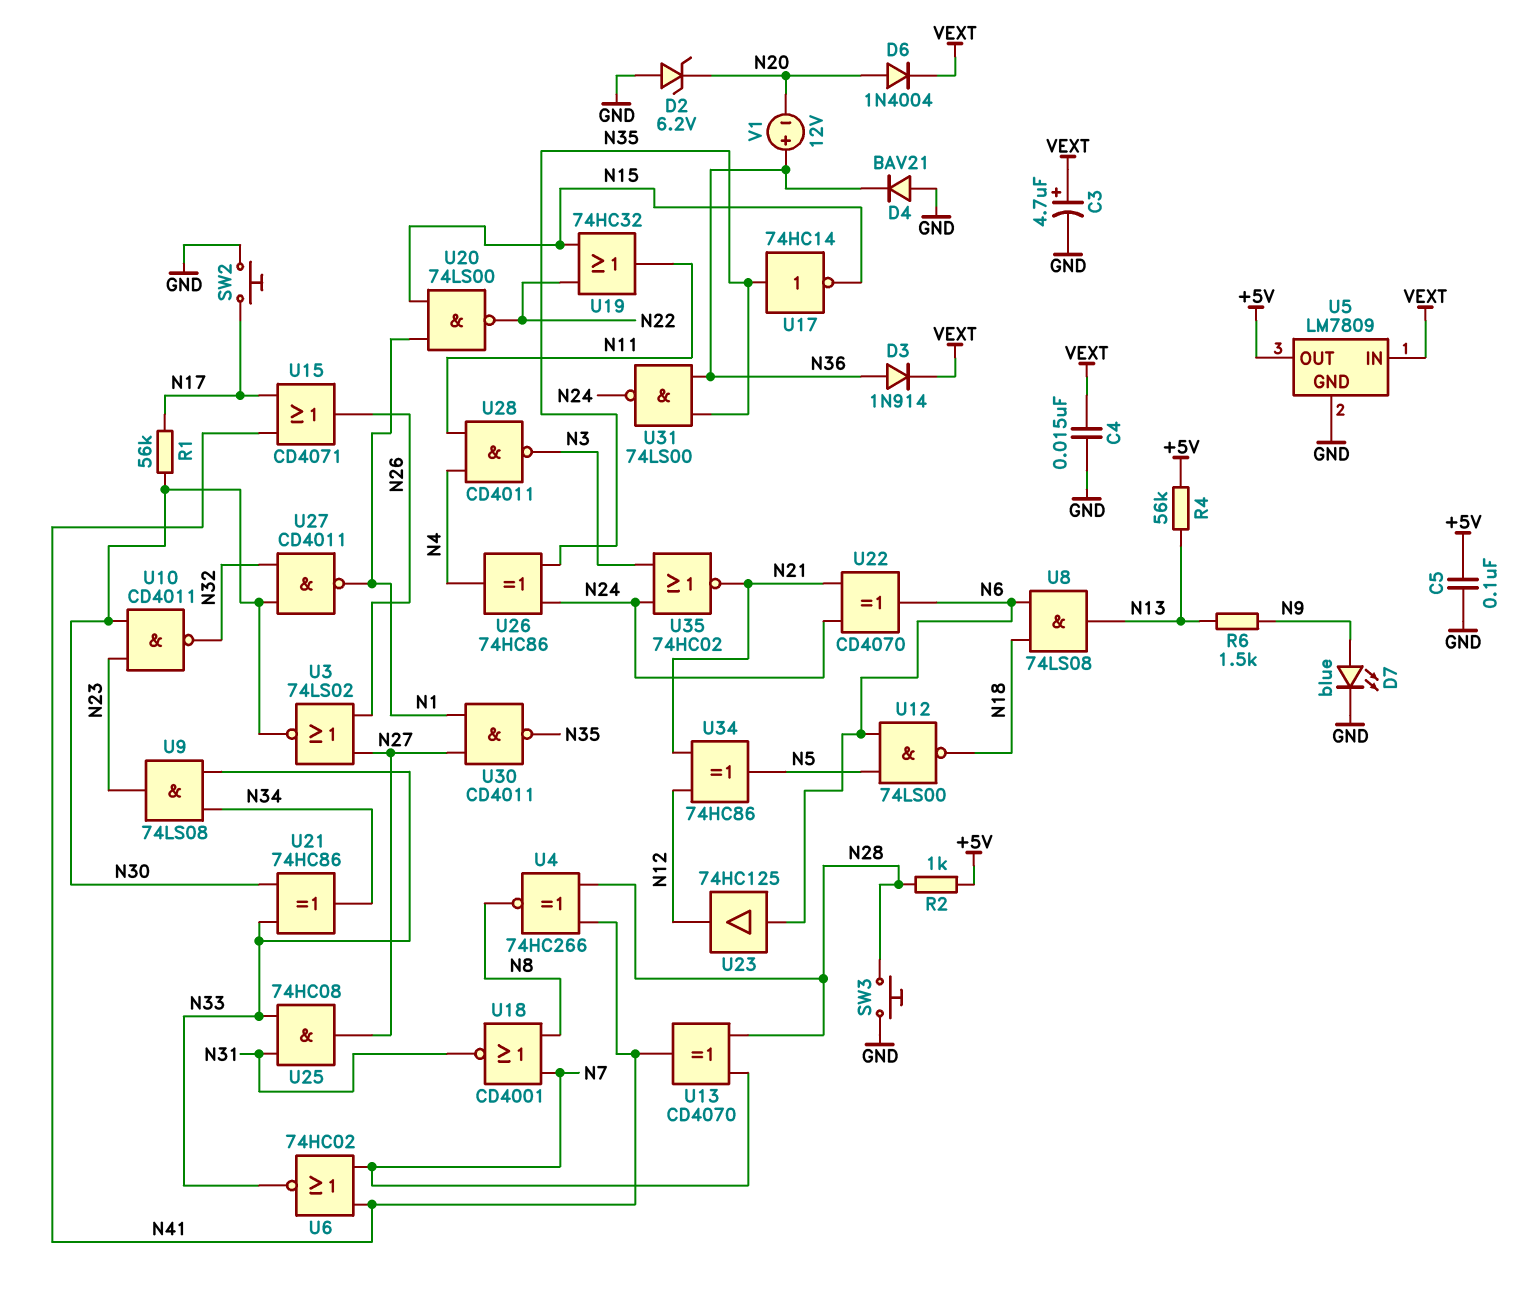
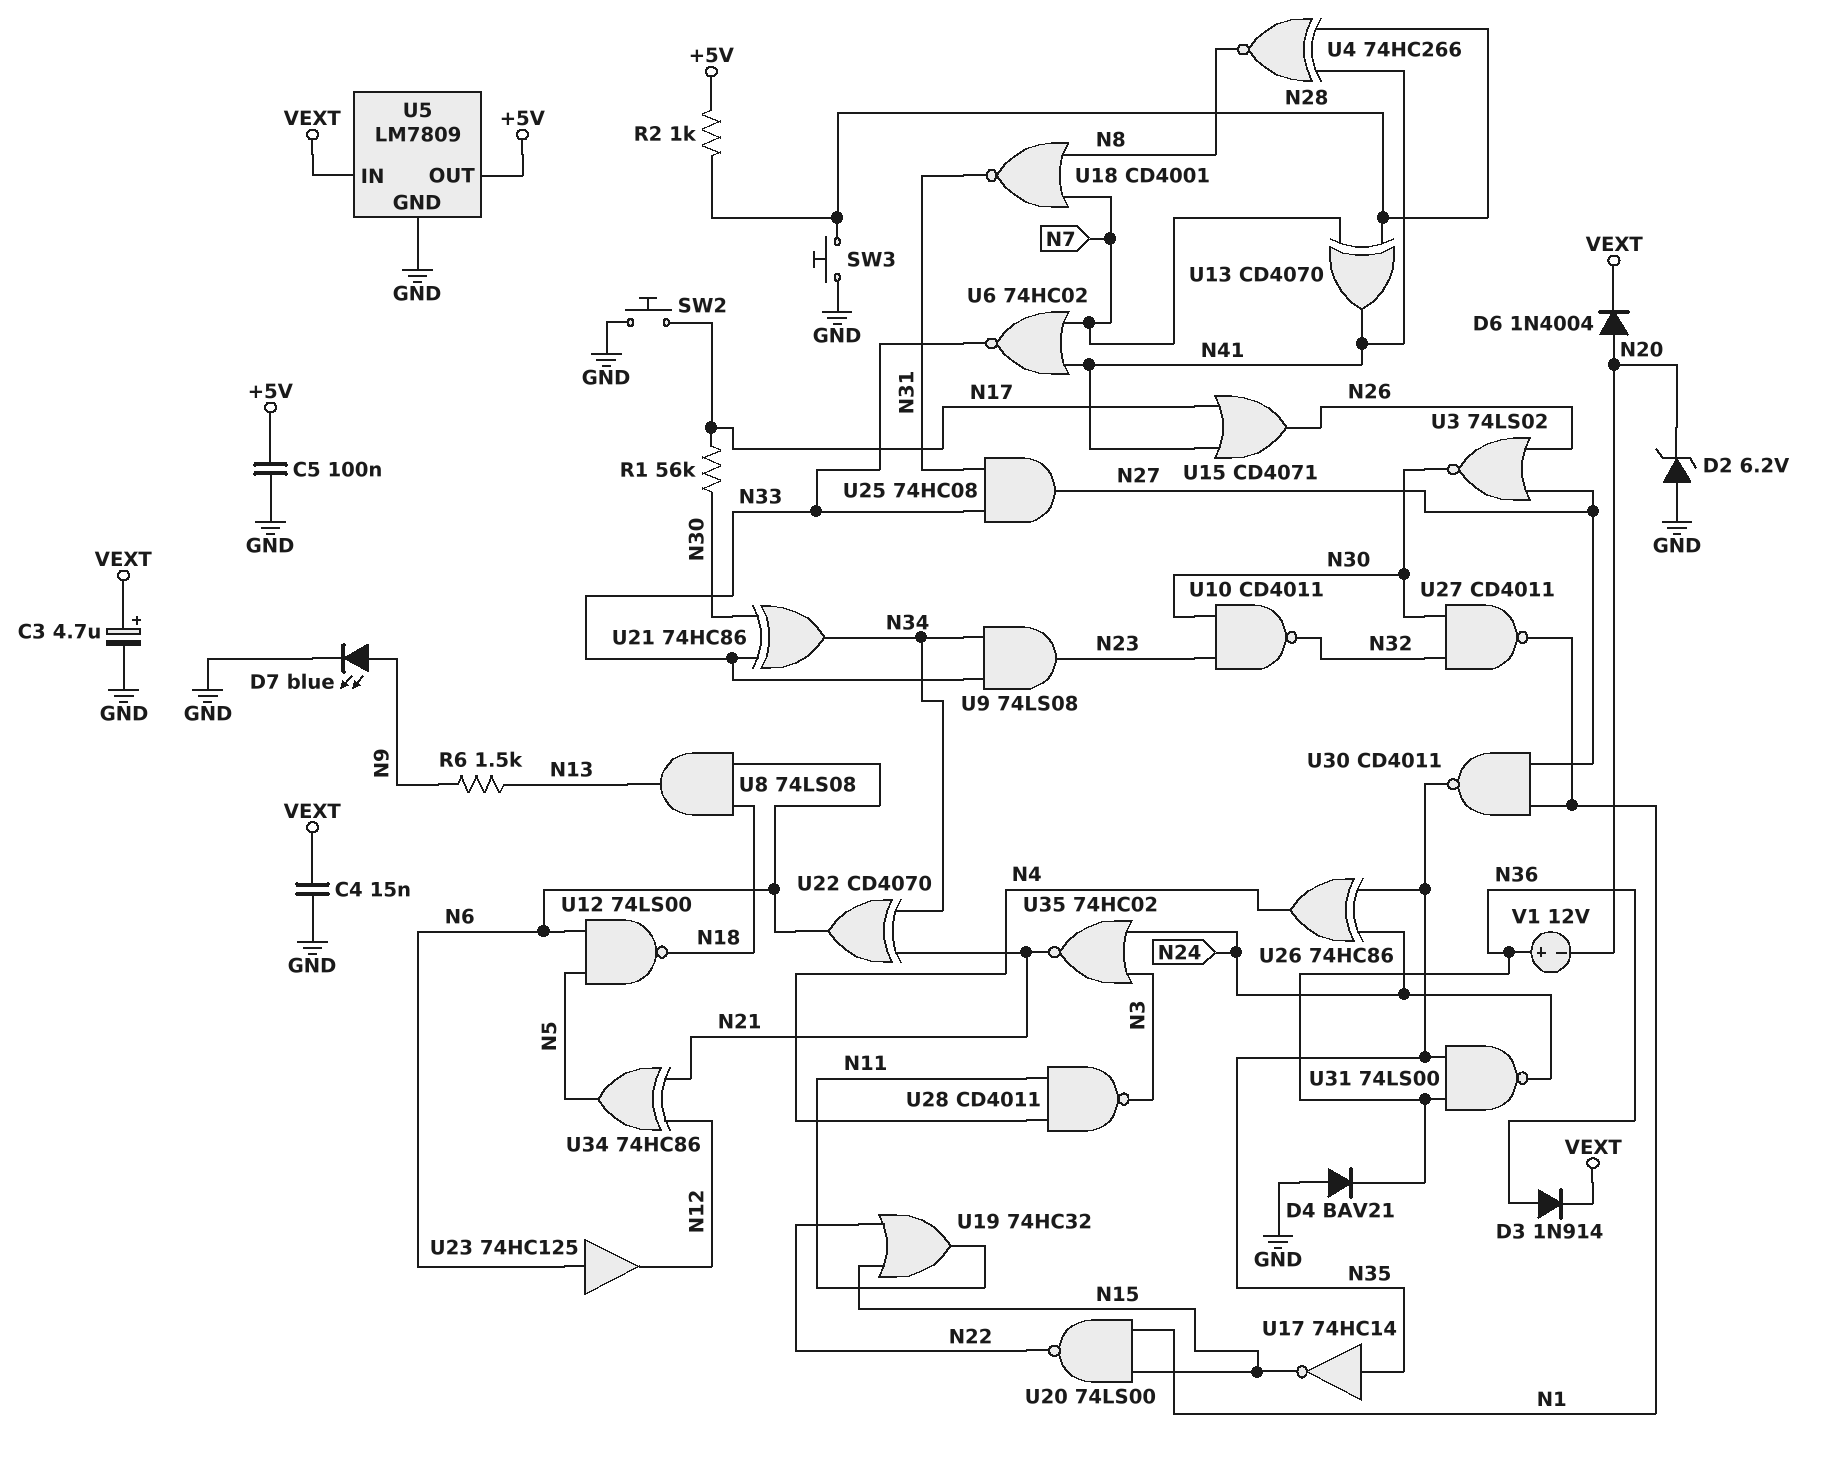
R4: 56k (+5V, N13) -> none
U22: XOR CD4070 (in N21, in N24, out N6) -> XOR CD4070 (in N21, in N34, out N6)

